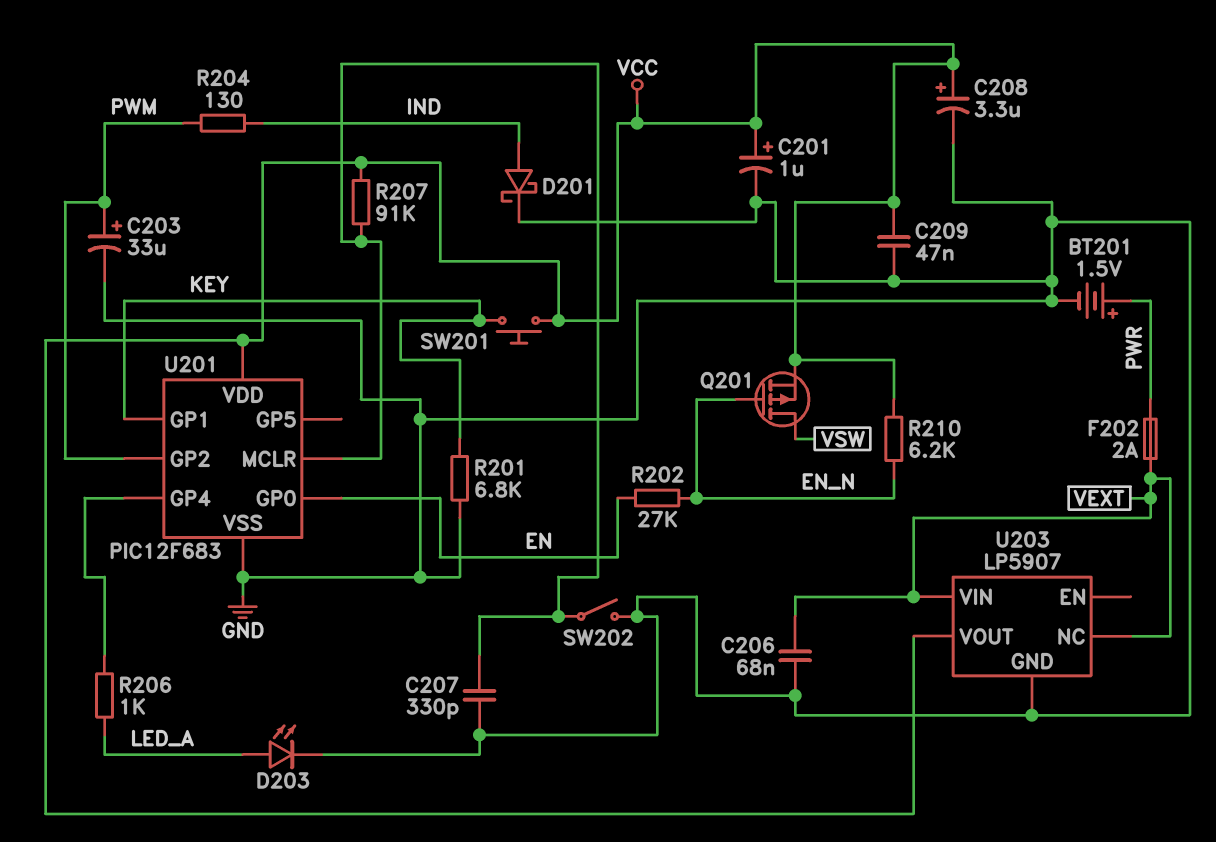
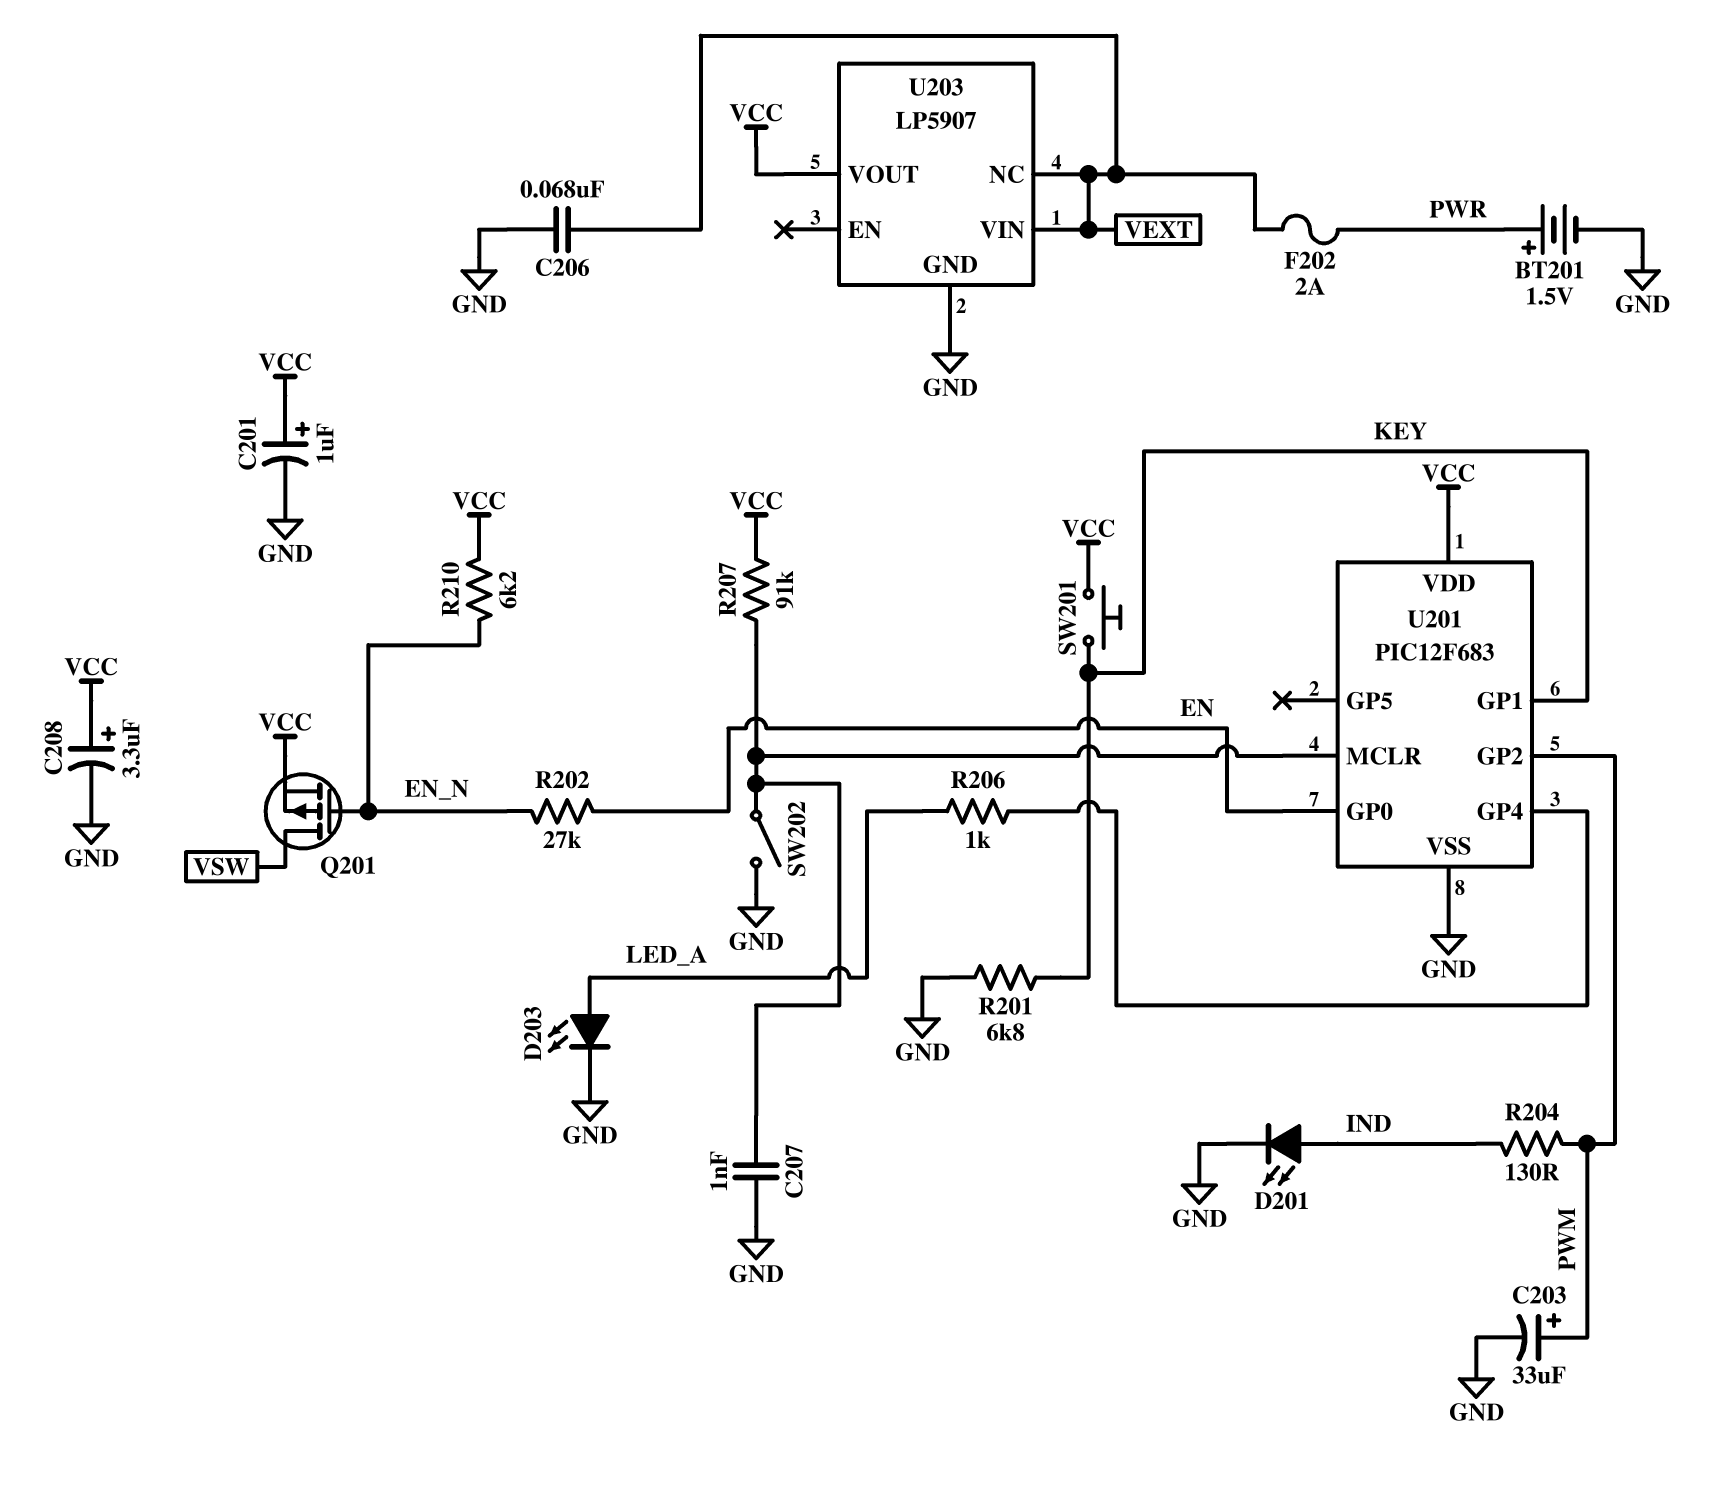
C207: 330pF (GND, U201/MCLR) -> 1nF (GND, U201/MCLR)
C209: 47nF (GND, VCC) -> none
D201: schottky (A IND, K GND) -> LED (A IND, K GND)

